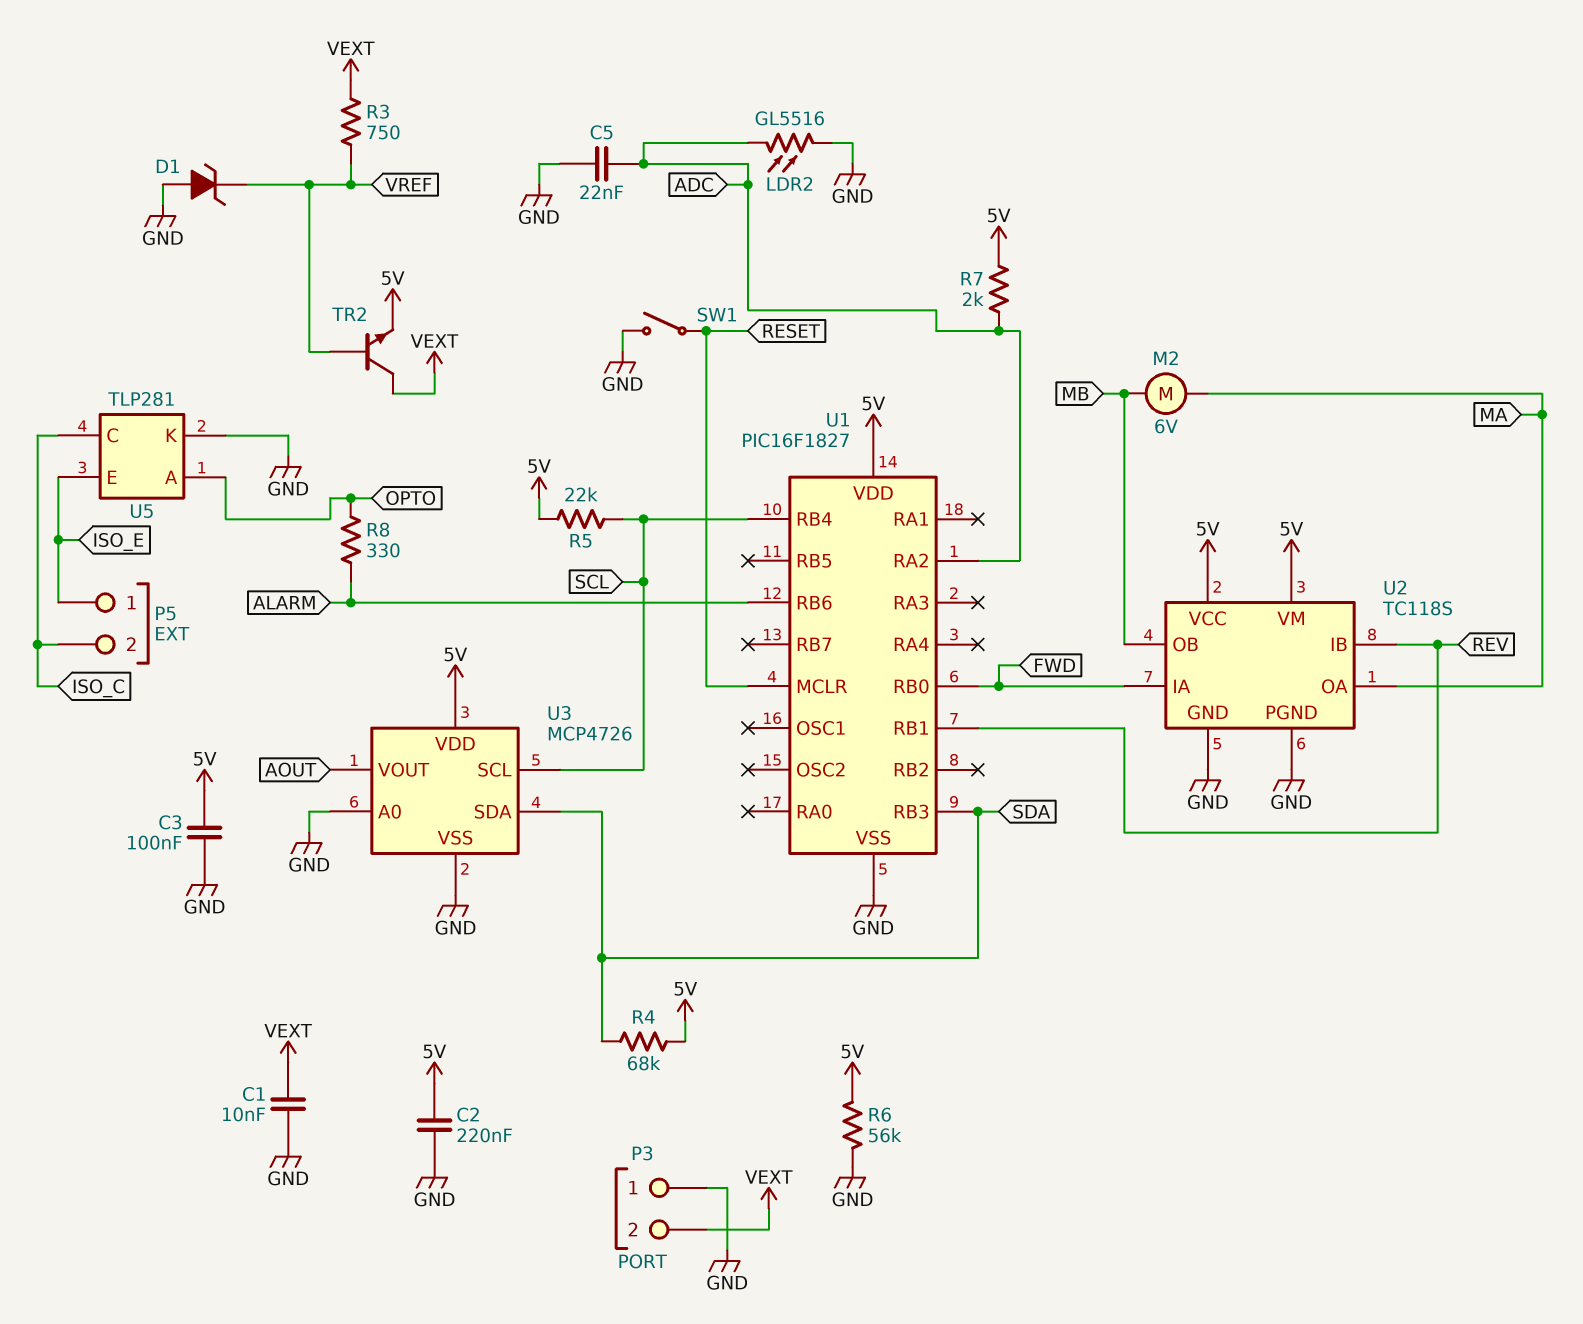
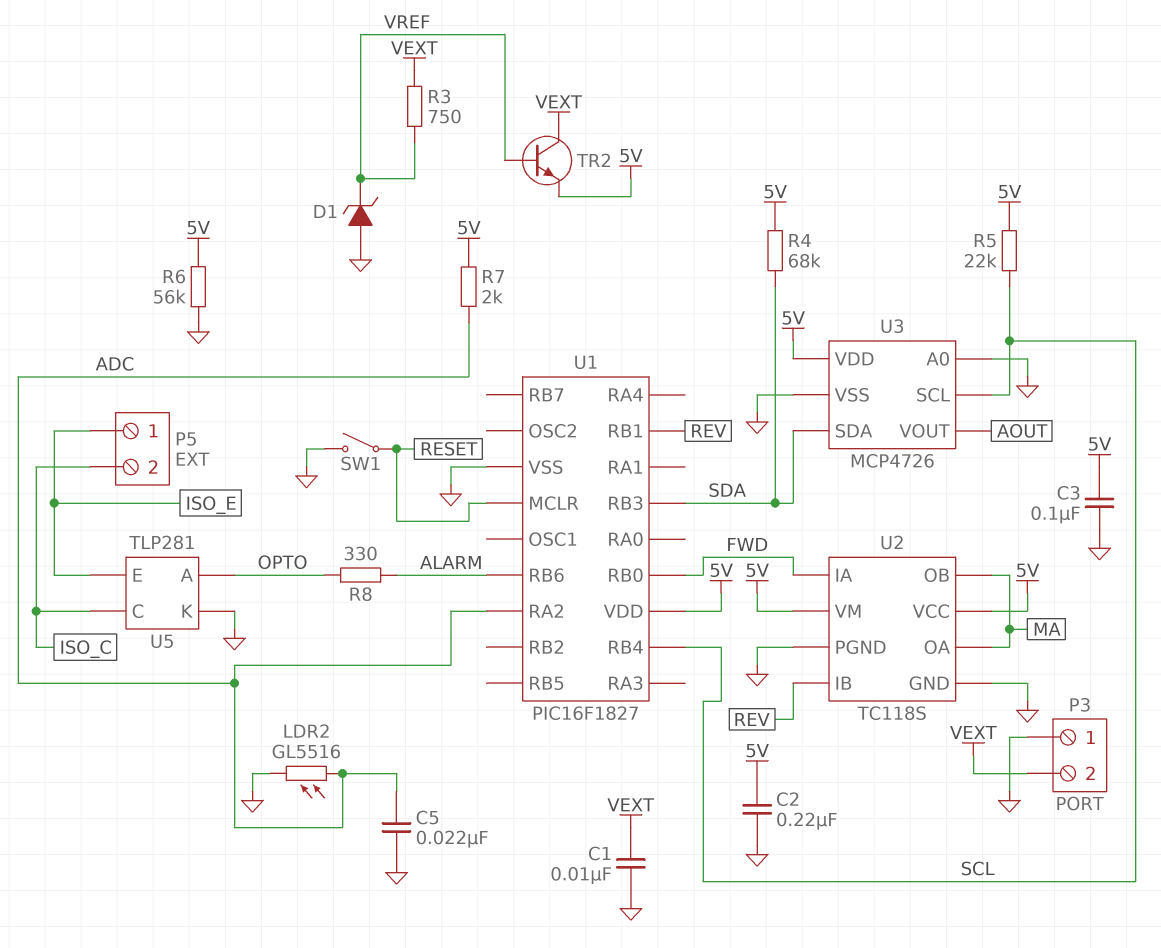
M2: motor 6V (MA, MB) -> none
U2 pin OB: MB -> MA

